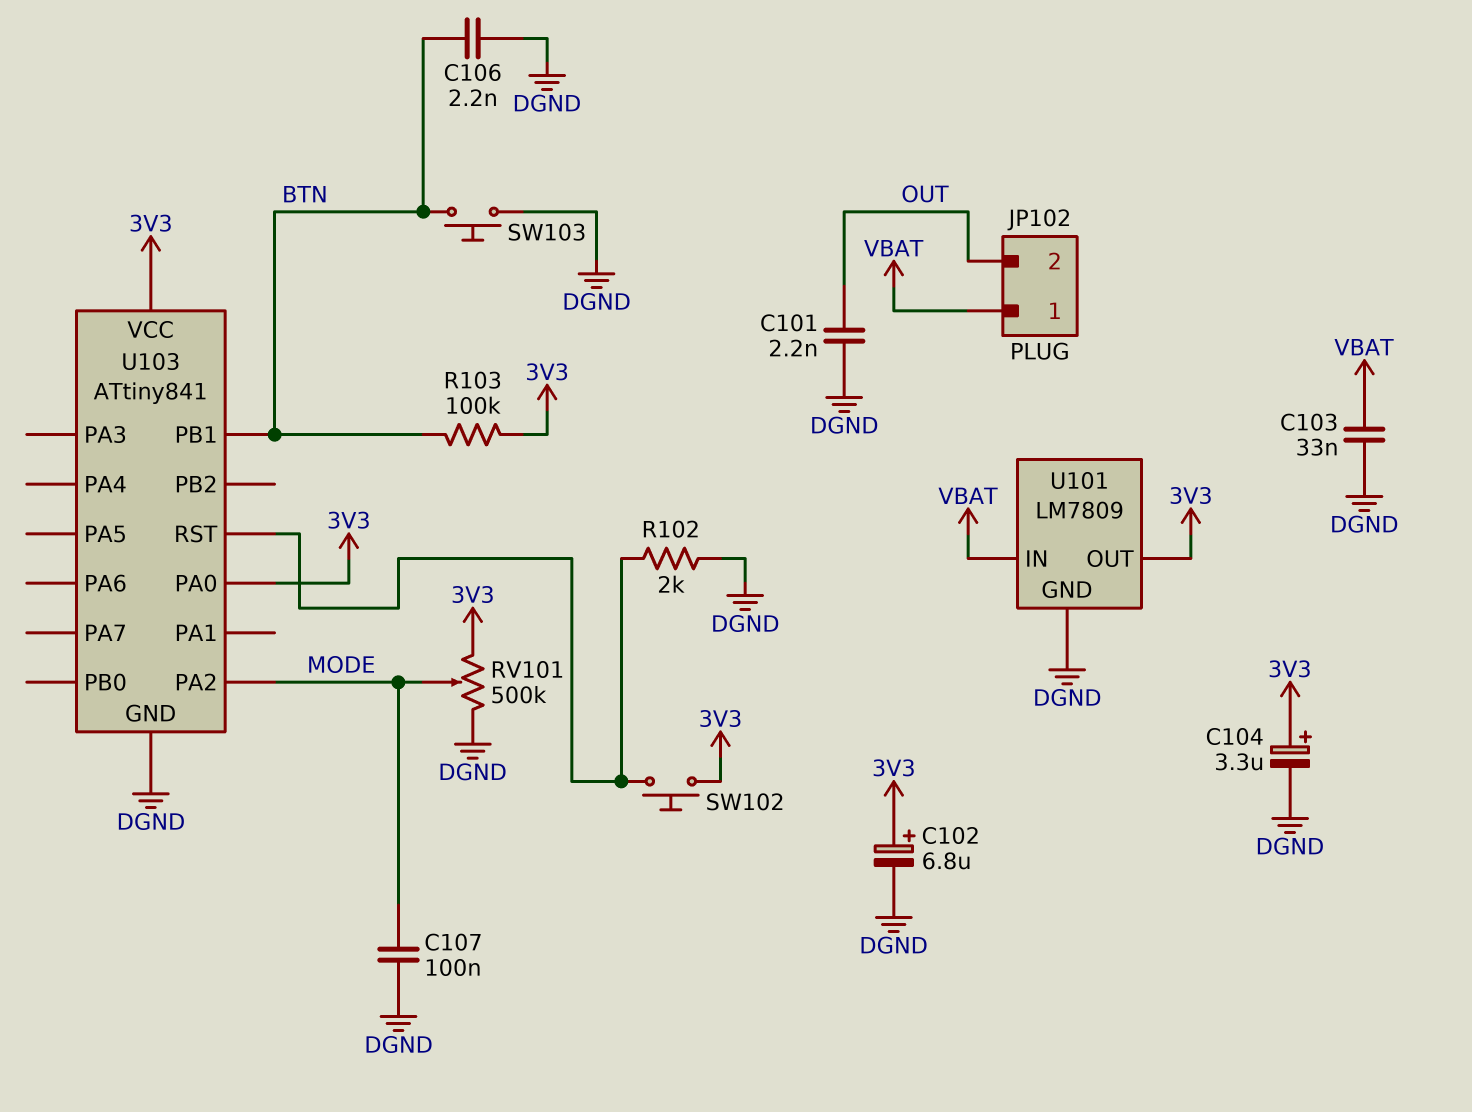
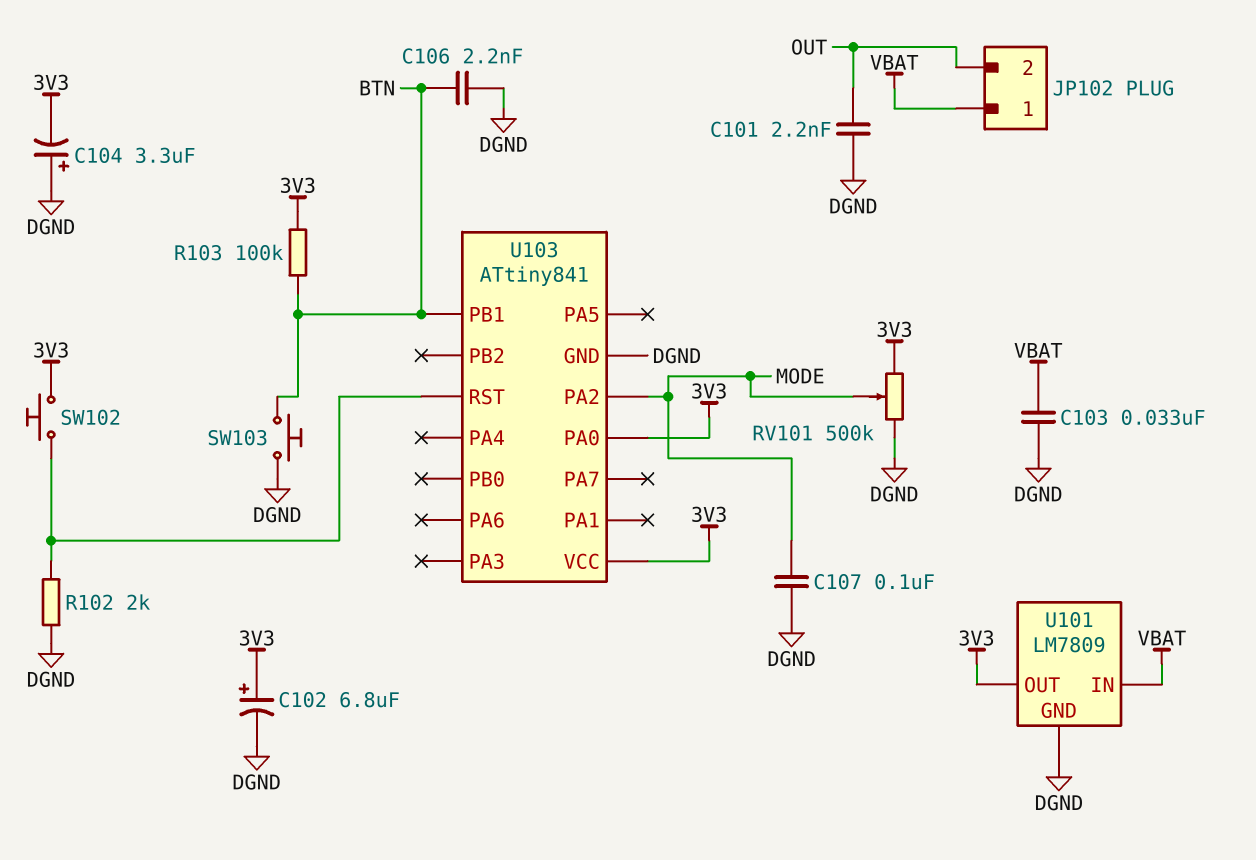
C104: 3.3uF (plus 3V3, minus DGND) -> 3.3uF (plus DGND, minus 3V3)

